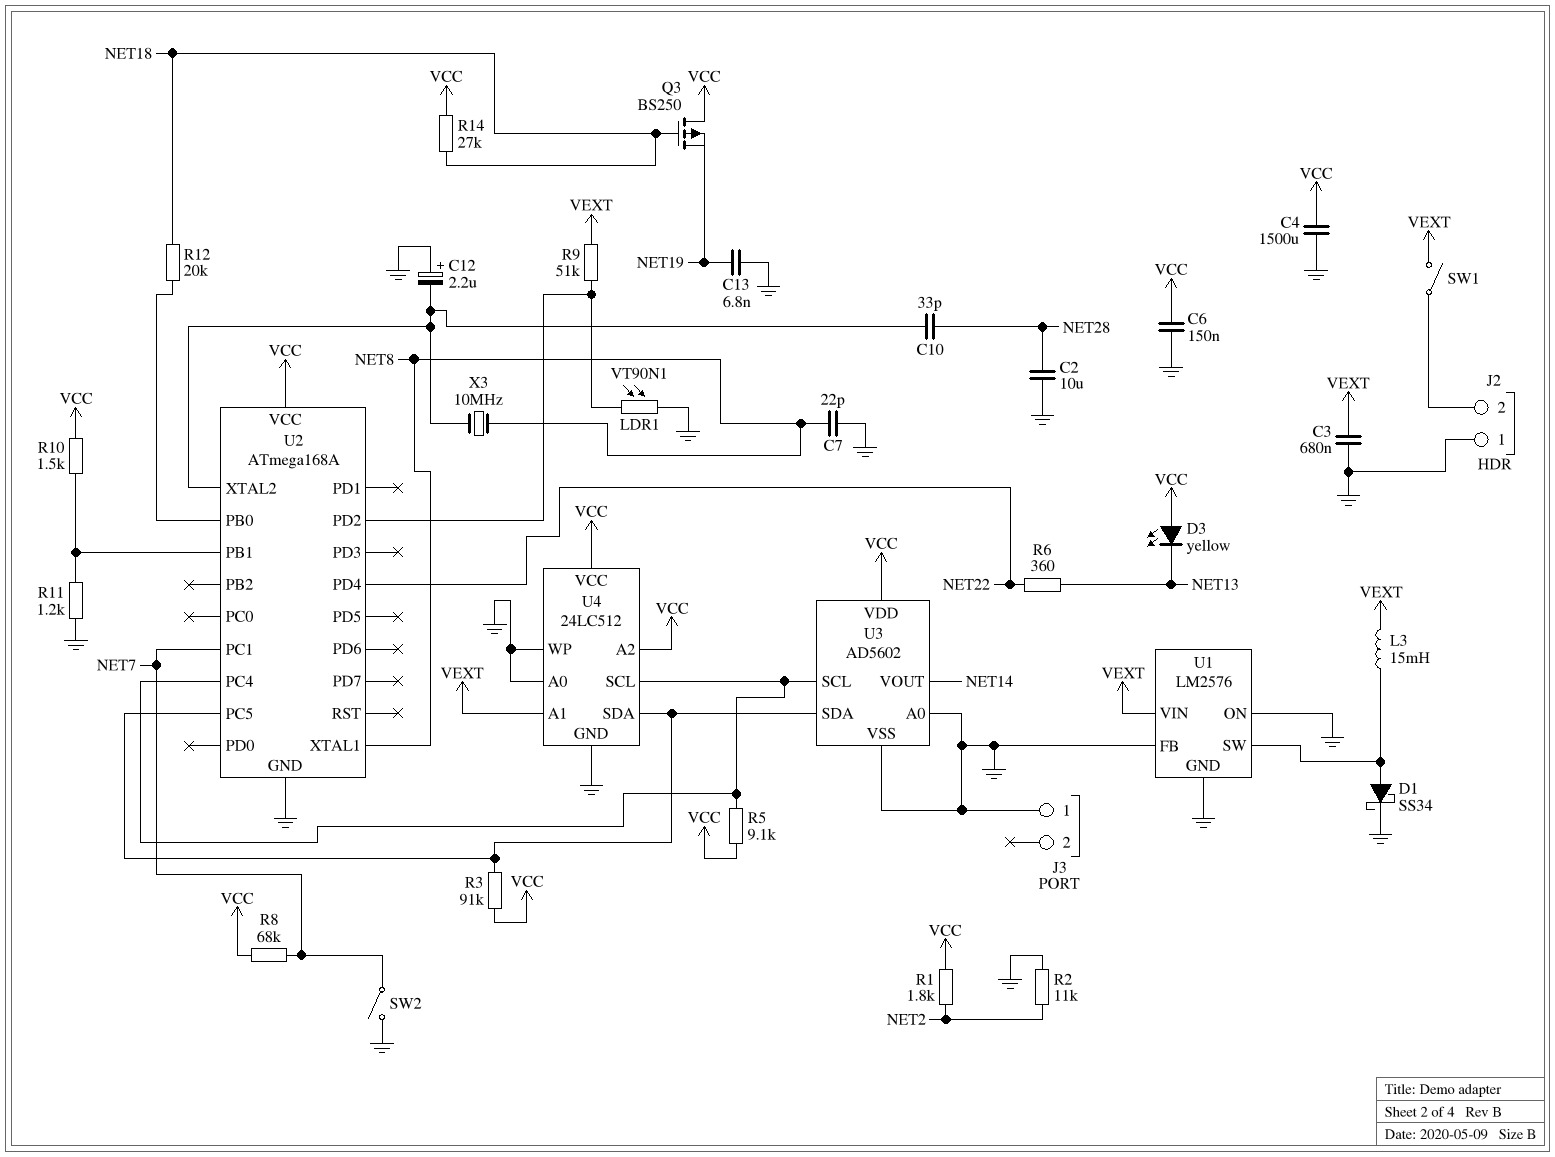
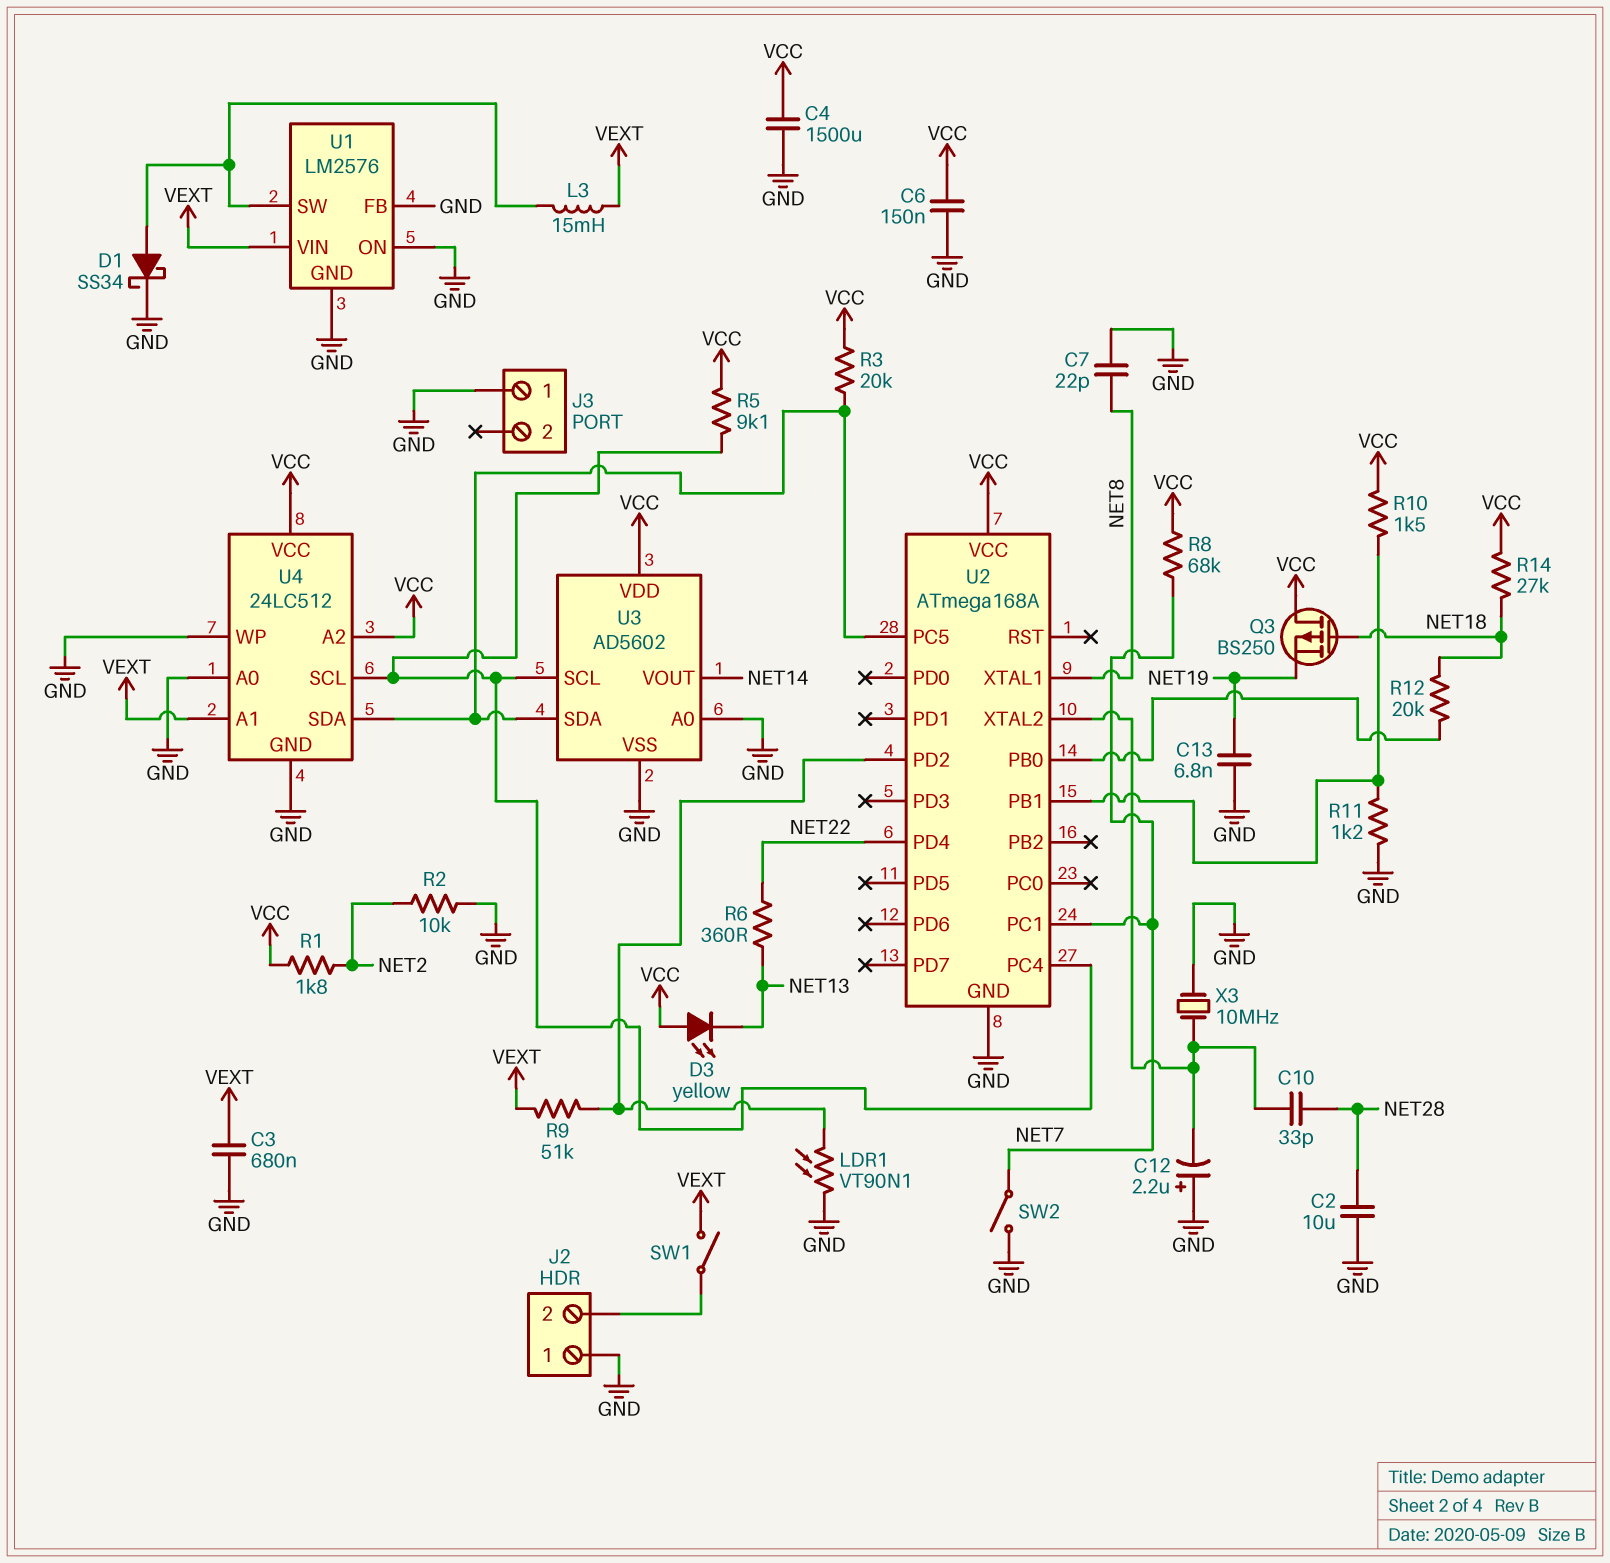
R2: 11k (GND, NET2) -> 10k (GND, NET2)
R3: 91k (U2/PC5, VCC) -> 20k (U2/PC5, VCC)
X3: 10MHz (NET8, U2/XTAL2) -> 10MHz (GND, U2/XTAL2)

